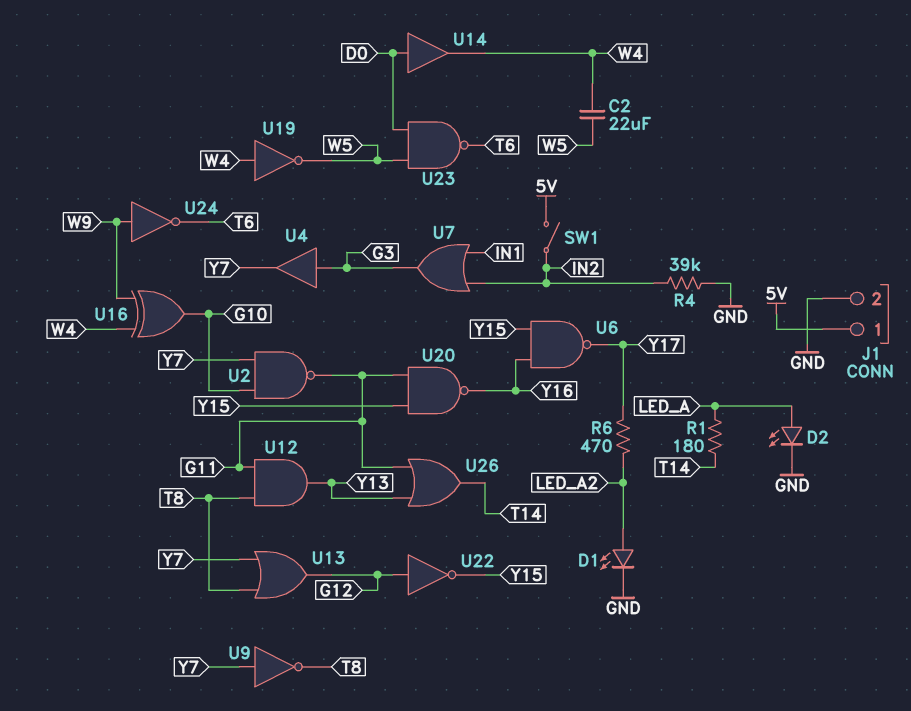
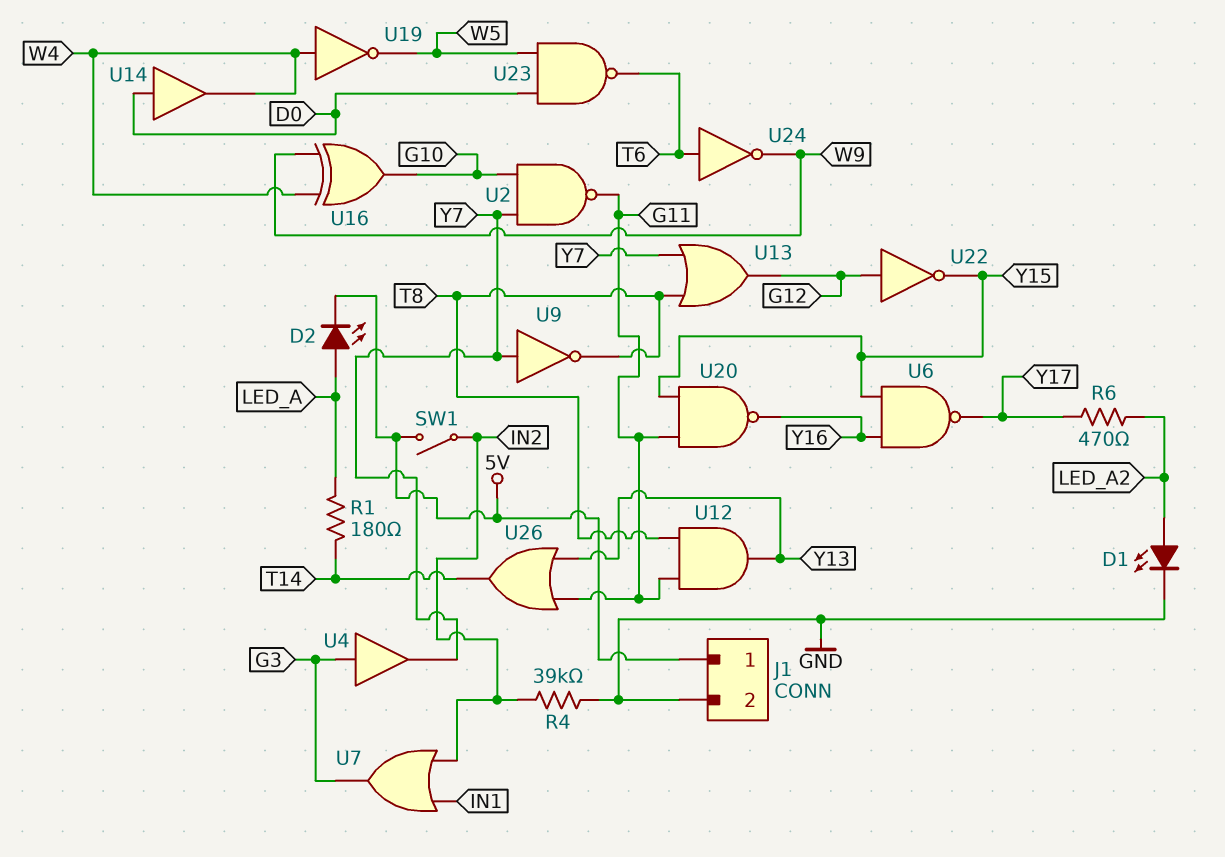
C2: 22uF (W4, W5) -> none
D2: LED (A LED_A, K GND) -> LED (A LED_A, K 5V)
U24: NOT (in W9, out T6) -> NOT (in T6, out W9)

